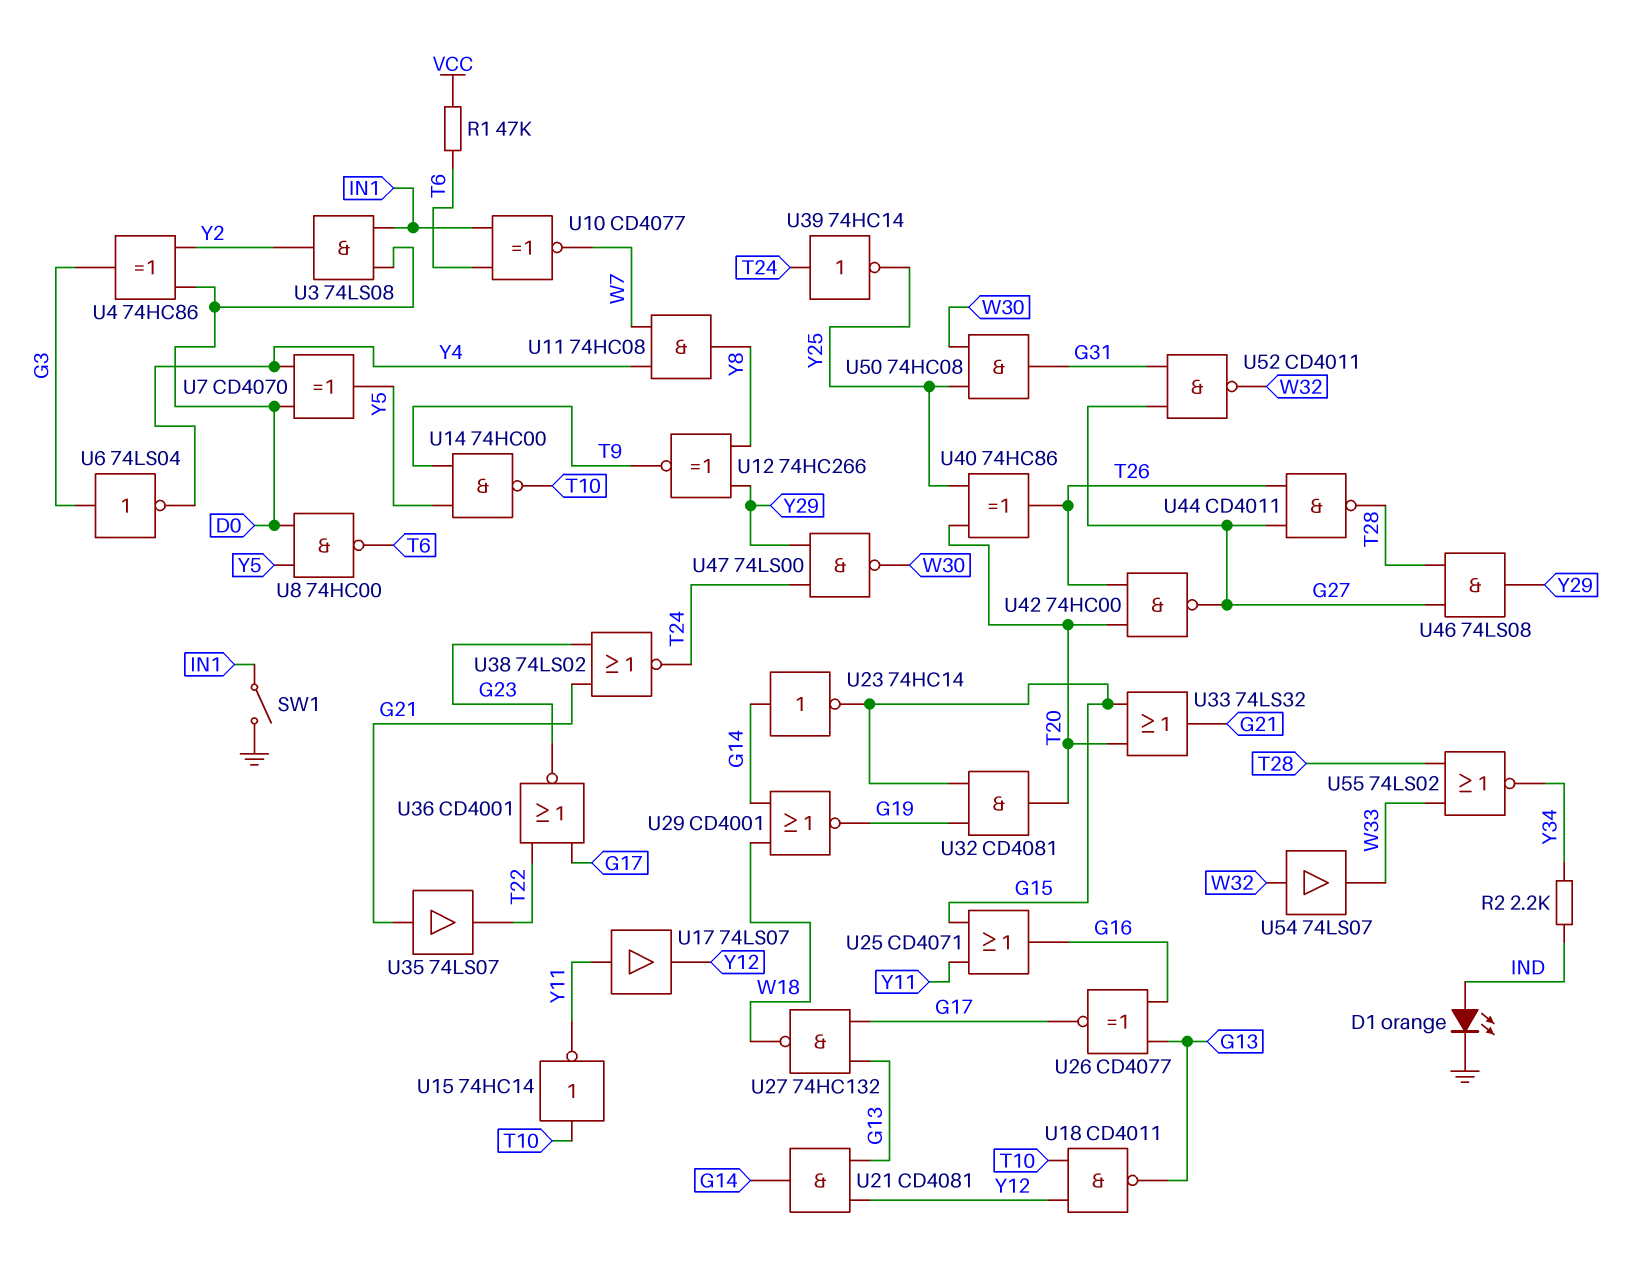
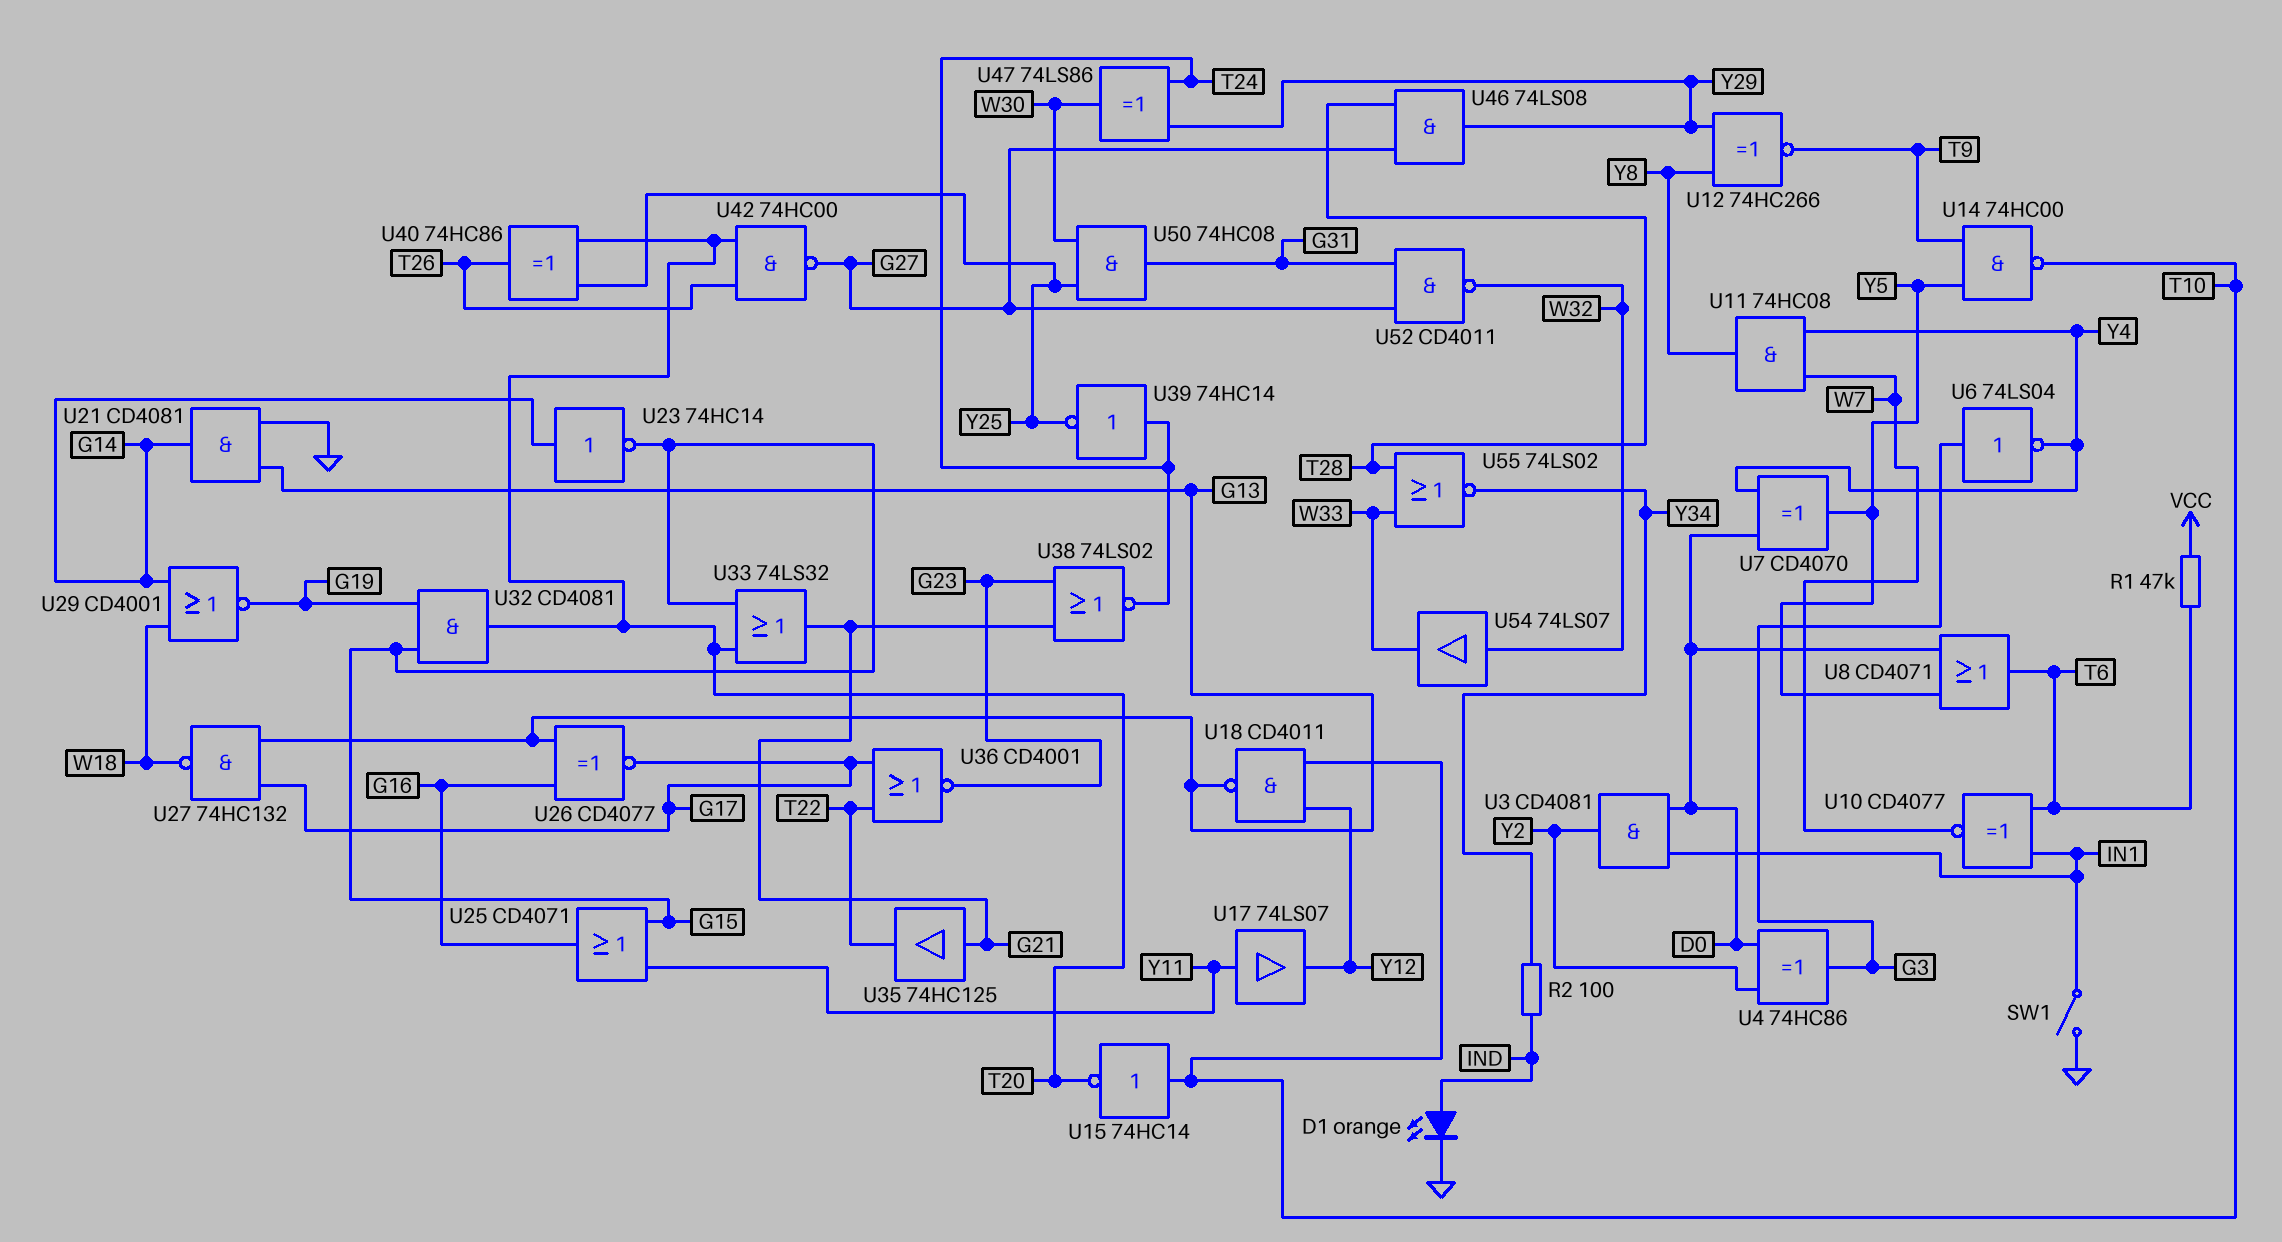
R2: 2.2k (IND, Y34) -> 100 (IND, Y34)
U3: AND 74LS08 (in D0, in IN1, out Y2) -> AND CD4081 (in D0, in IN1, out Y2)
U8: NAND 74HC00 (in D0, in Y5, out T6) -> OR CD4071 (in D0, in Y5, out T6)
U15: NOT 74HC14 (in T10, out Y11) -> NOT 74HC14 (in T10, out T20)
U21: AND CD4081 (in G13, in Y12, out G14) -> AND CD4081 (in G13, in GND, out G14)
U35: buffer 74LS07 (in G21, out T22) -> buffer 74HC125 (in G21, out T22)
U44: NAND CD4011 (in G27, in T26, out T28) -> none
U47: NAND 74LS00 (in T24, in Y29, out W30) -> XOR 74LS86 (in T24, in Y29, out W30)

